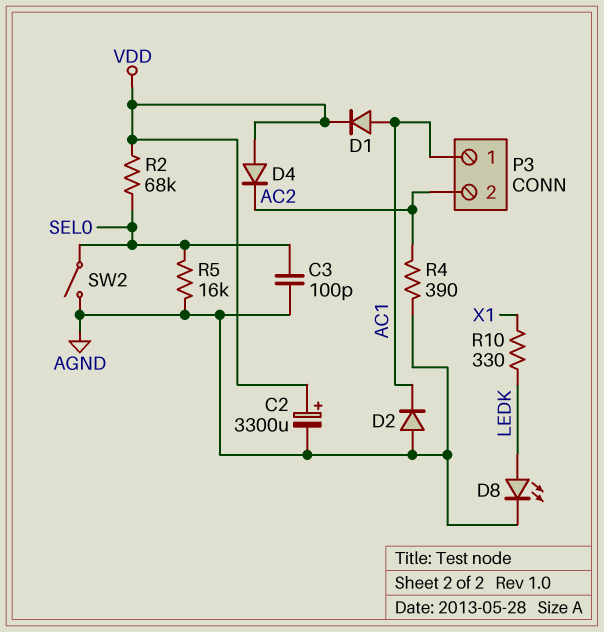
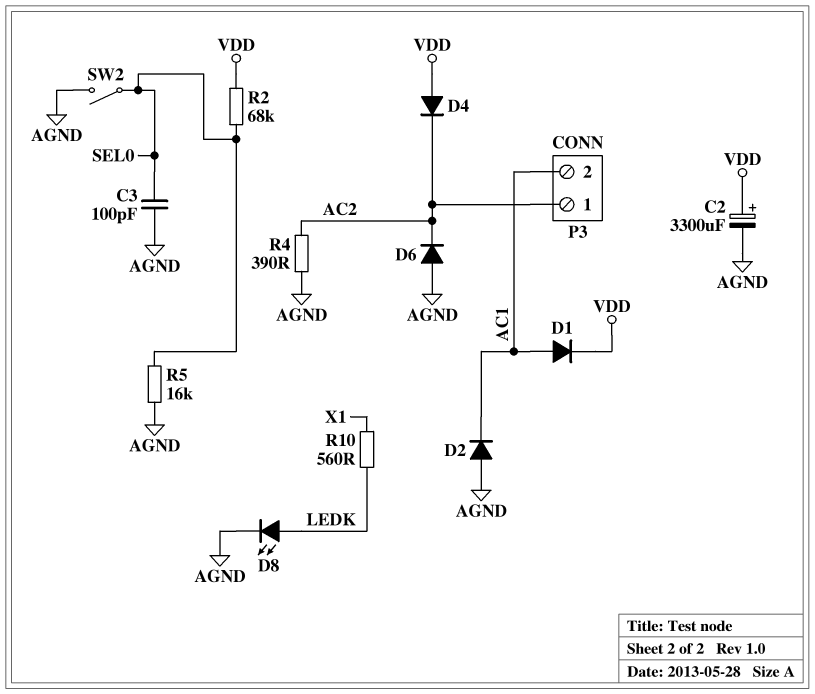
D6: none -> diode (A AGND, K AC2)
P3 pin 1: AC1 -> AC2
P3 pin 2: AC2 -> AC1
R10: 330 (LEDK, X1) -> 560 (LEDK, X1)

